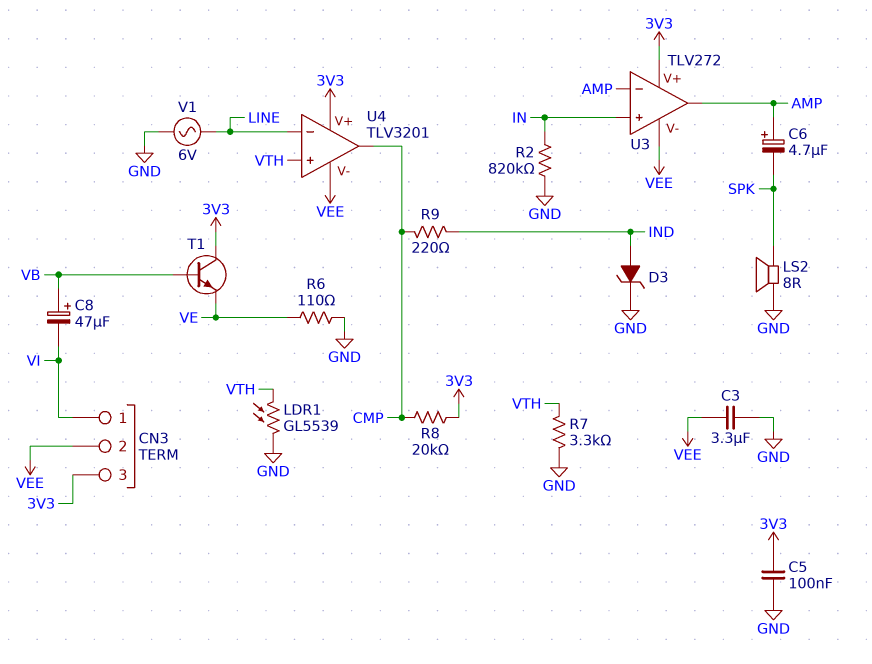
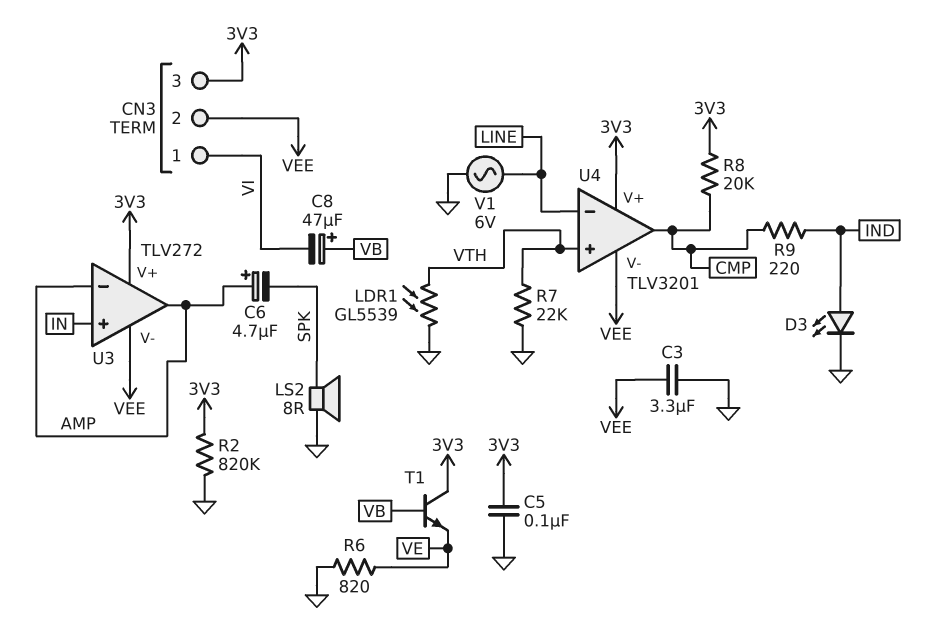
D3: zener (A IND, K GND) -> LED (A IND, K GND)
R2: 820k (GND, IN) -> 820k (3V3, GND)
R6: 110 (GND, VE) -> 820 (GND, VE)
R7: 3.3k (GND, VTH) -> 22k (GND, VTH)

